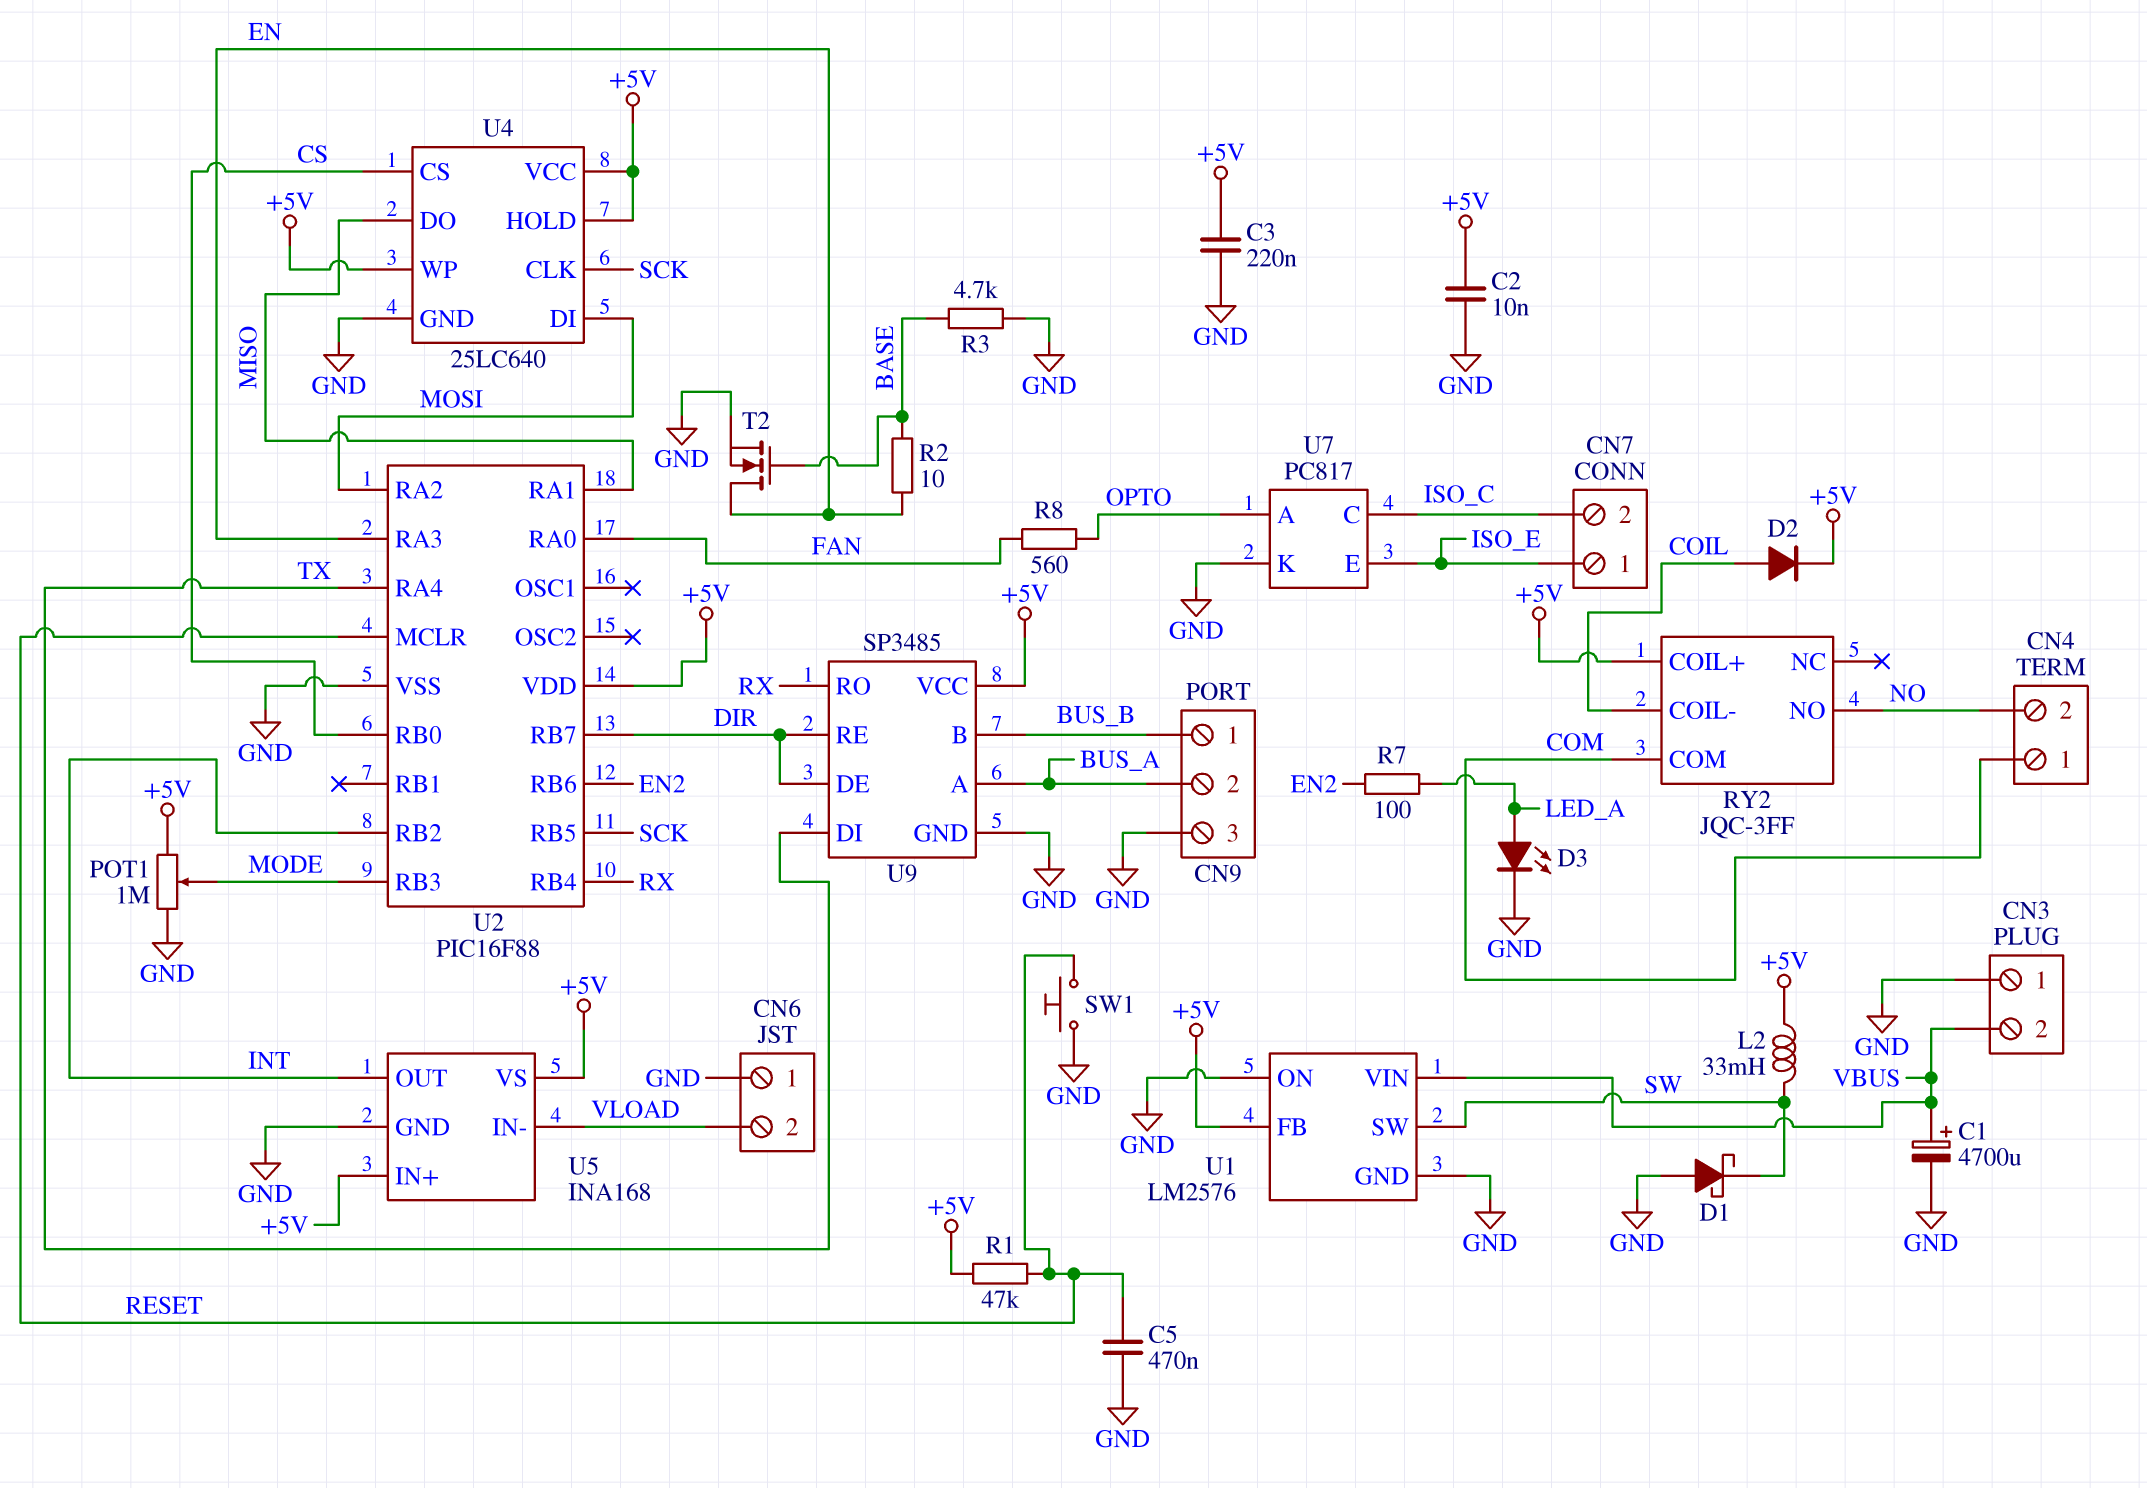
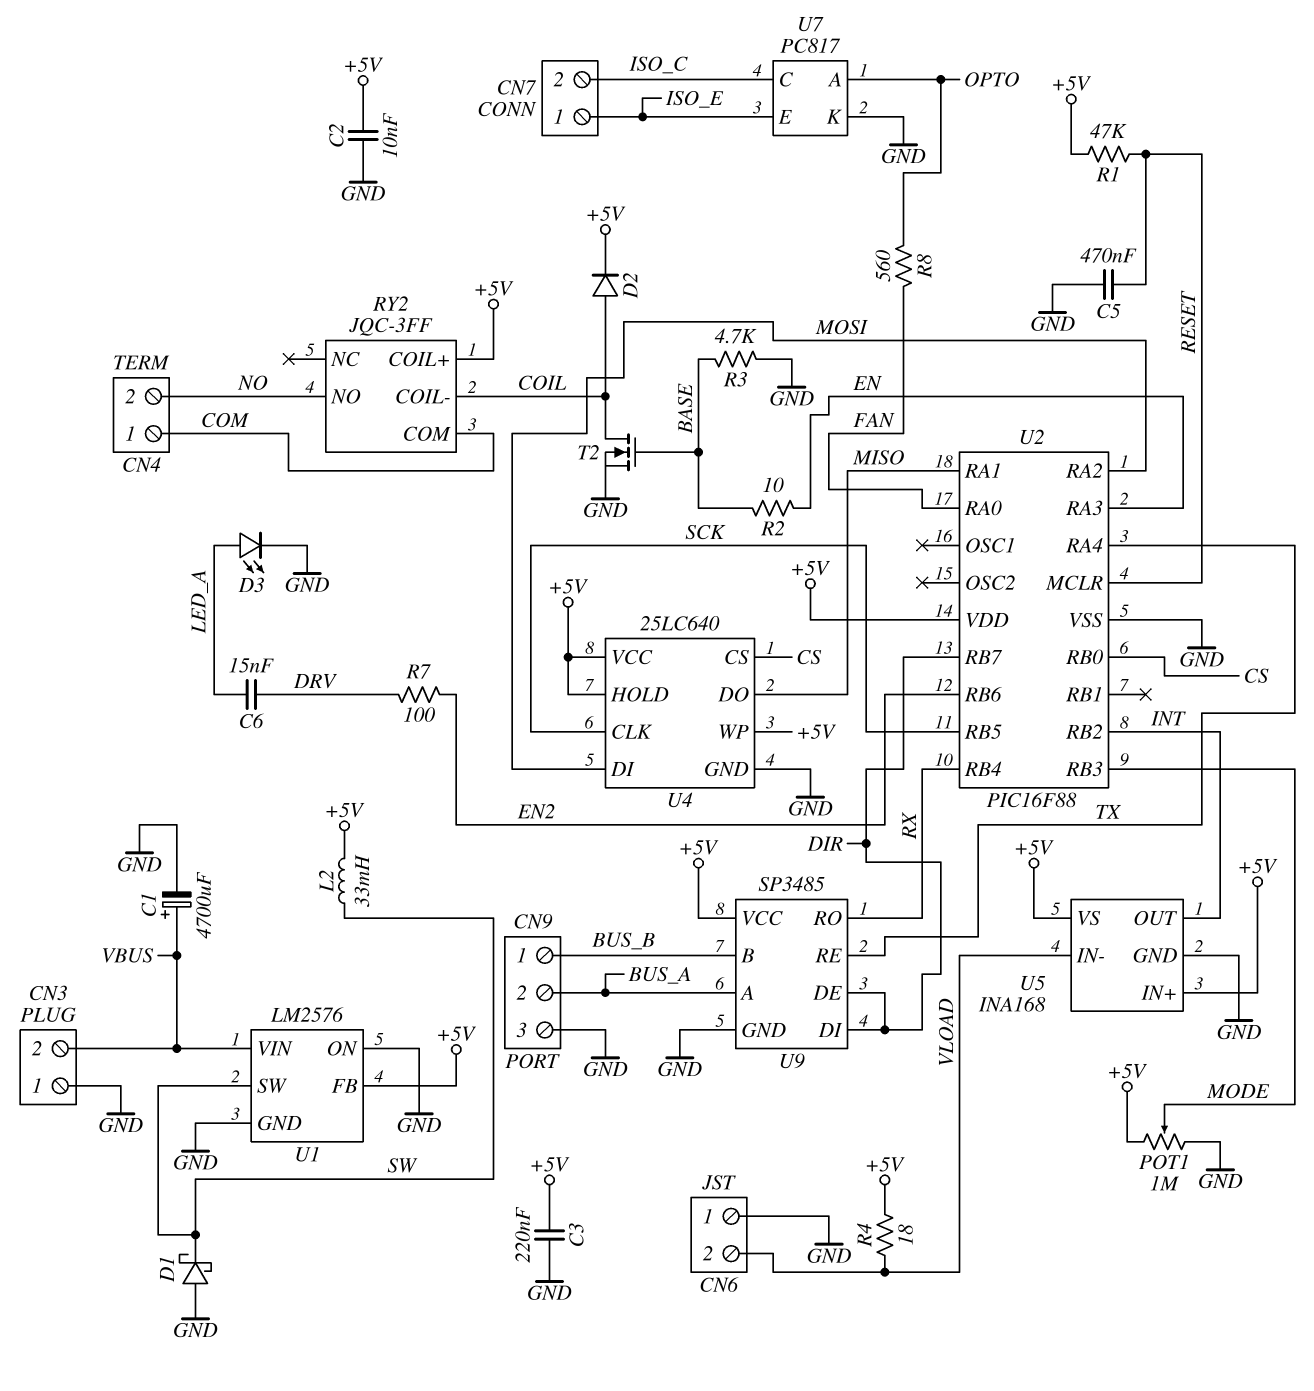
C6: none -> 15nF (DRV, LED_A)
R4: none -> 18 (+5V, VLOAD)
R7: 100 (EN2, LED_A) -> 100 (DRV, EN2)
SW1: button (GND, RESET) -> none
T2: NMOS (G BASE, D EN, S GND) -> NMOS (G BASE, D COIL, S GND)
U9 pin DI: TX -> DIR
U9 pin RE: DIR -> TX

